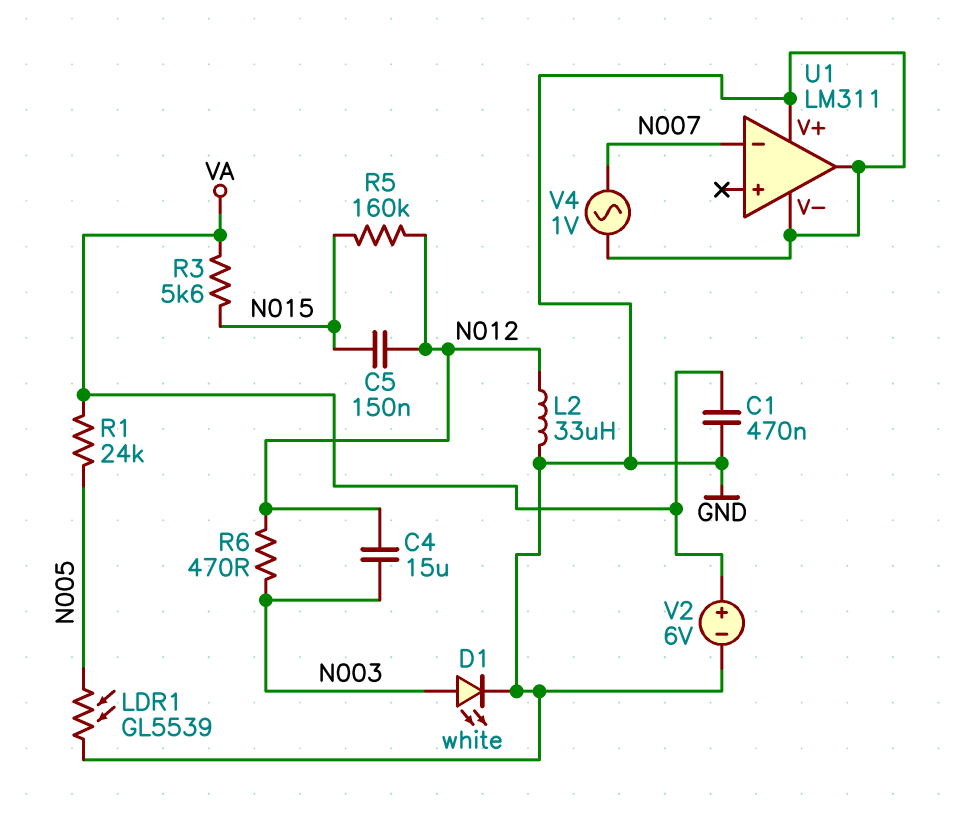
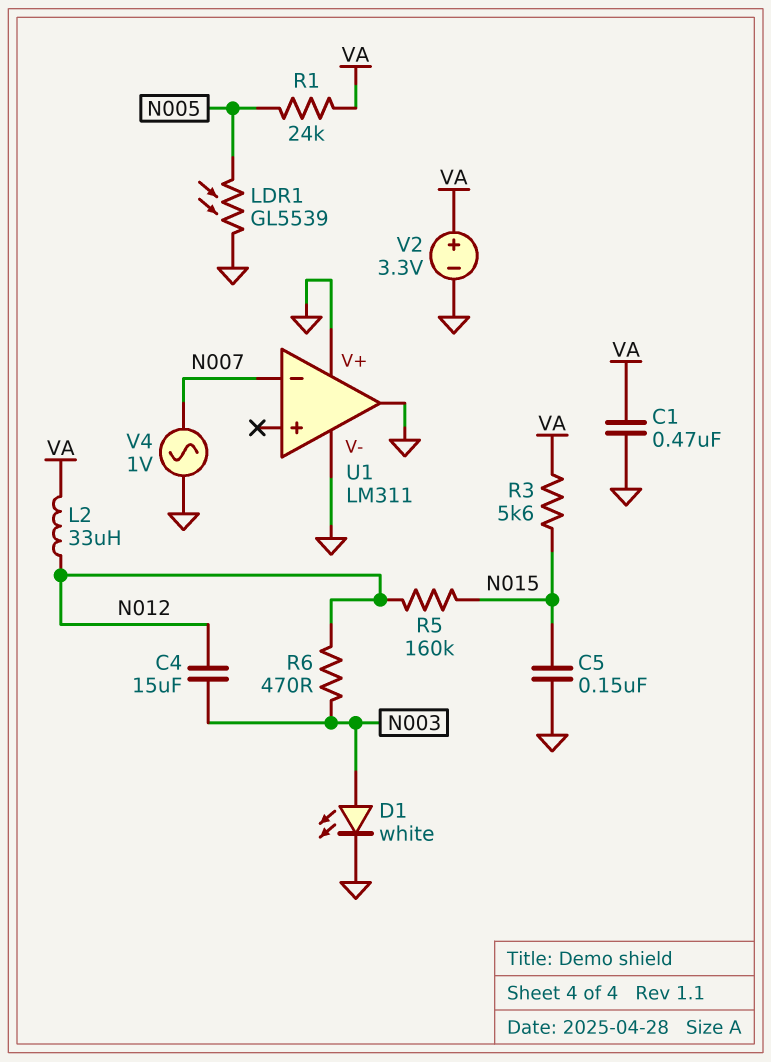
C5: 150nF (N012, N015) -> 150nF (GND, N015)
L2: 33uH (GND, N012) -> 33uH (N012, VA)
V2: 6V (plus VA, minus GND) -> 3.3V (plus VA, minus GND)

